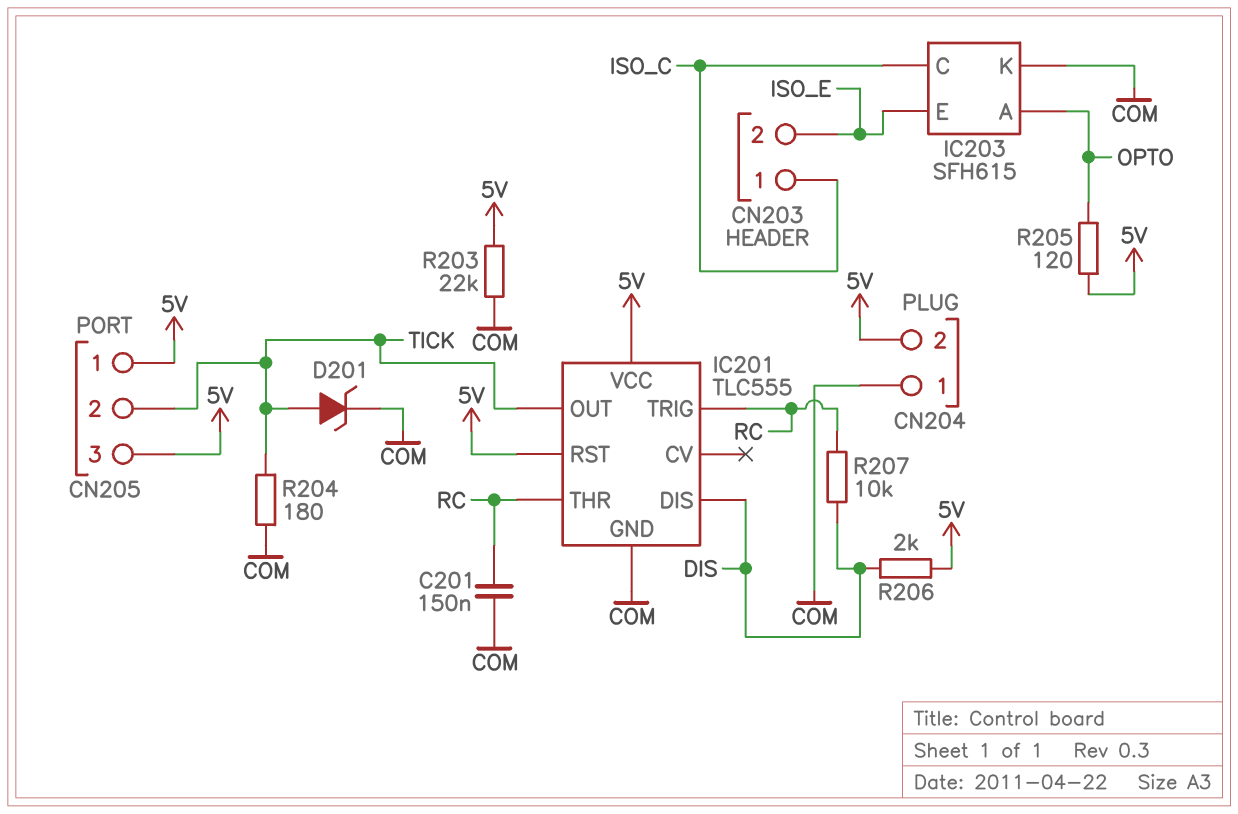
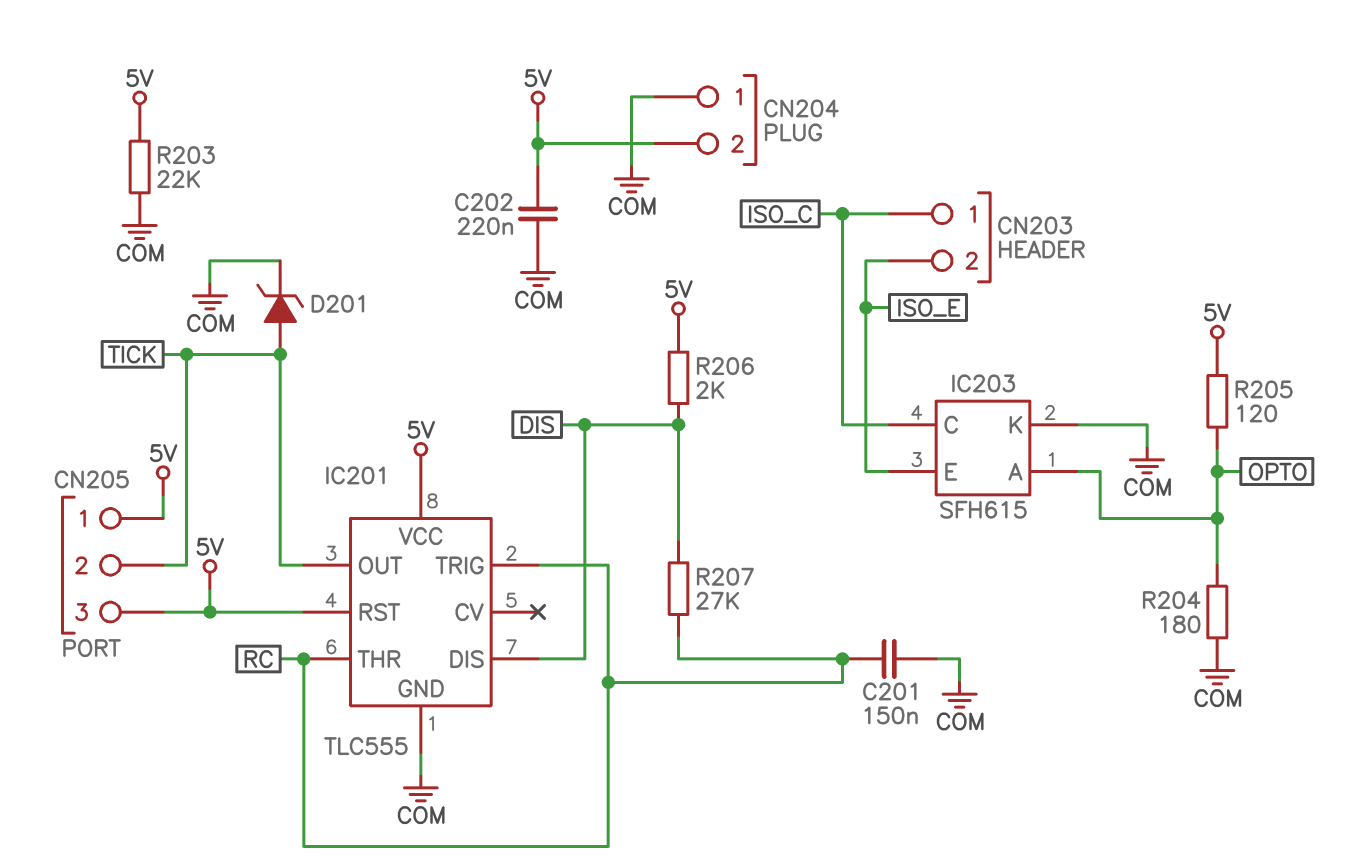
C202: none -> 220nF (5V, COM)
R204: 180 (COM, TICK) -> 180 (COM, OPTO)
R207: 10k (DIS, RC) -> 27k (DIS, RC)

